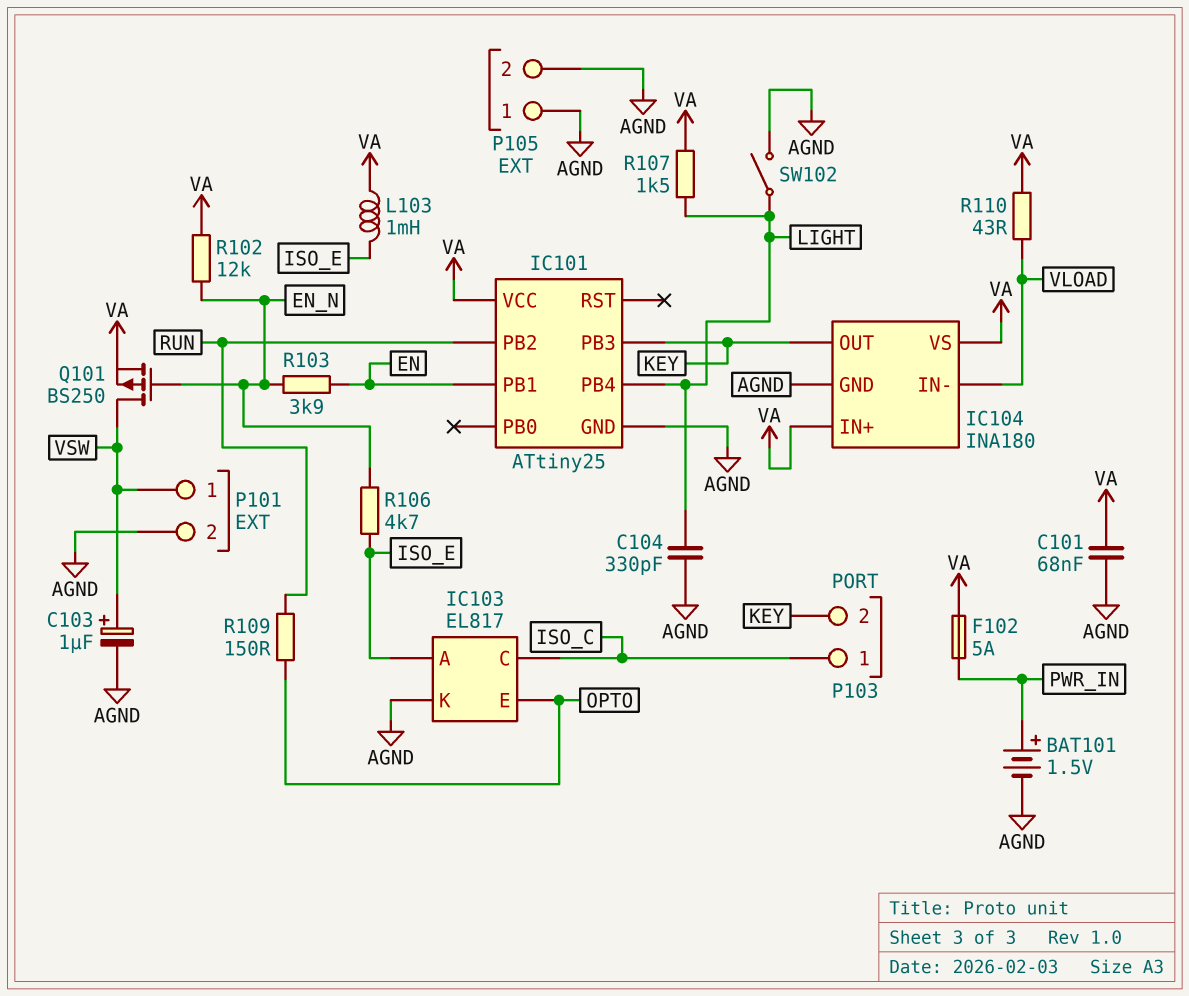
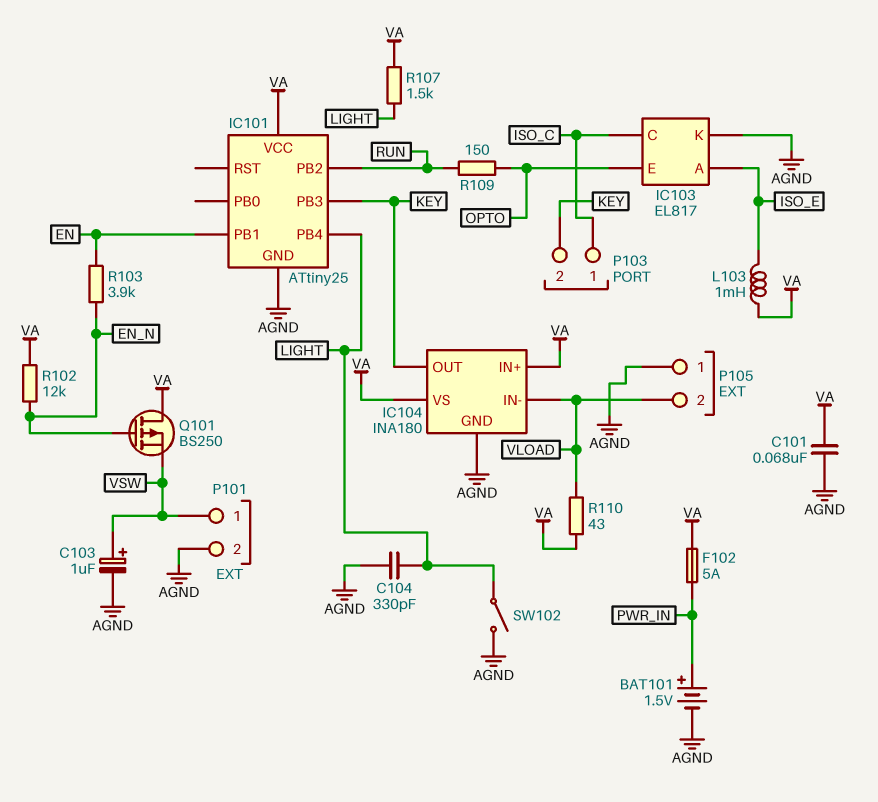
P105 pin 2: AGND -> VLOAD
Q101: PMOS BS250 (G EN_N, D VSW, S VA) -> PMOS BS250 (G EN_N, D VA, S VSW)
R106: 4.7k (EN_N, ISO_E) -> none

